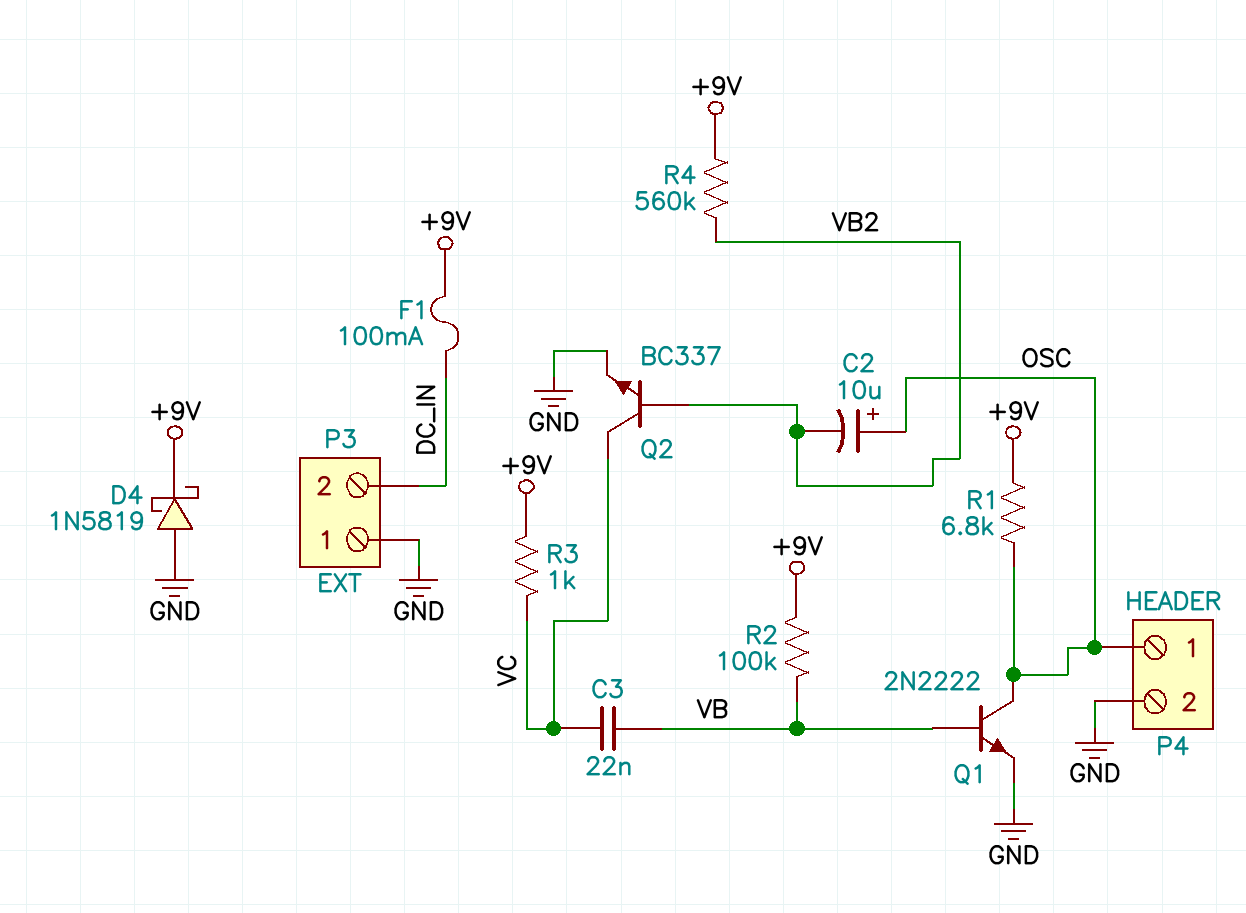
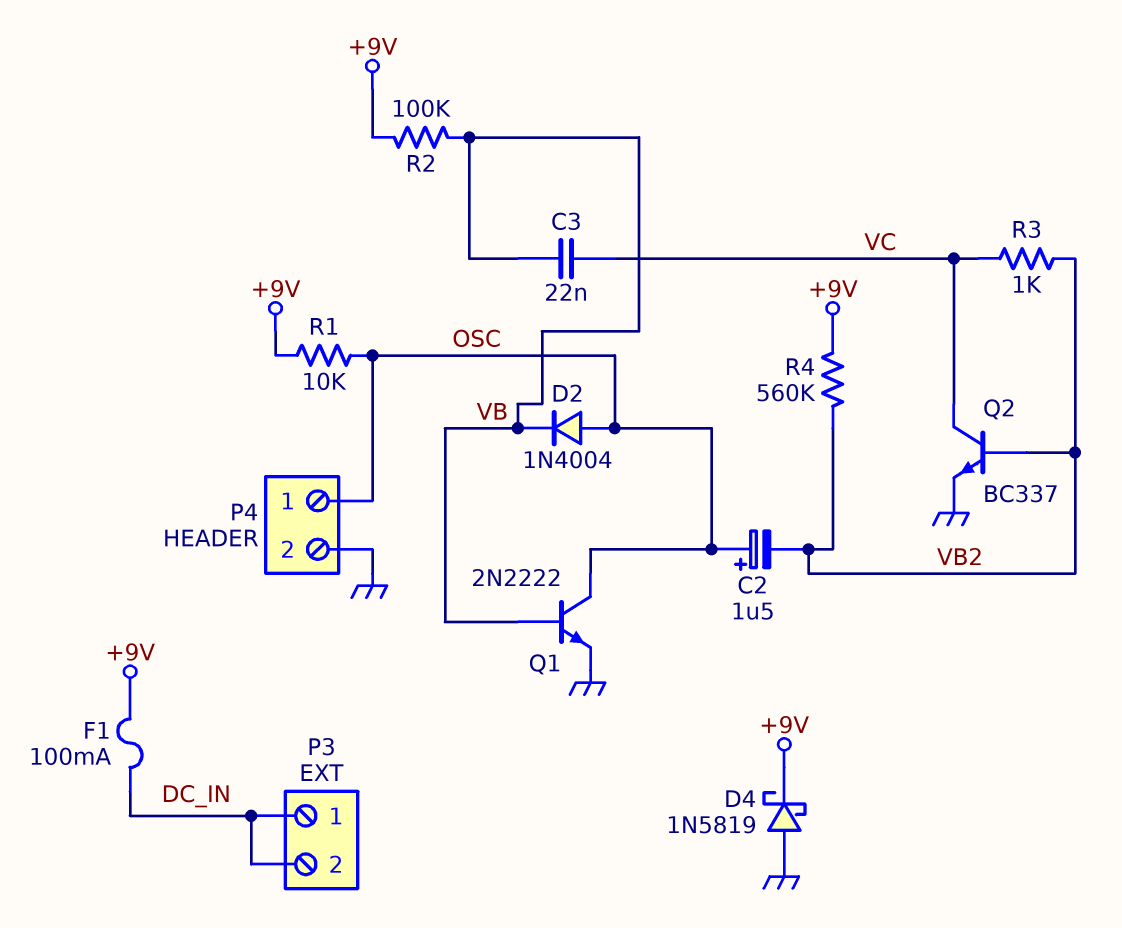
C2: 10uF (plus OSC, minus VB2) -> 1.5uF (plus OSC, minus VB2)
D2: none -> diode 1N4004 (A OSC, K VB)
P3 pin 1: GND -> DC_IN
R1: 6.8k (+9V, OSC) -> 10k (+9V, OSC)
R3: 1k (+9V, VC) -> 1k (VB2, VC)

